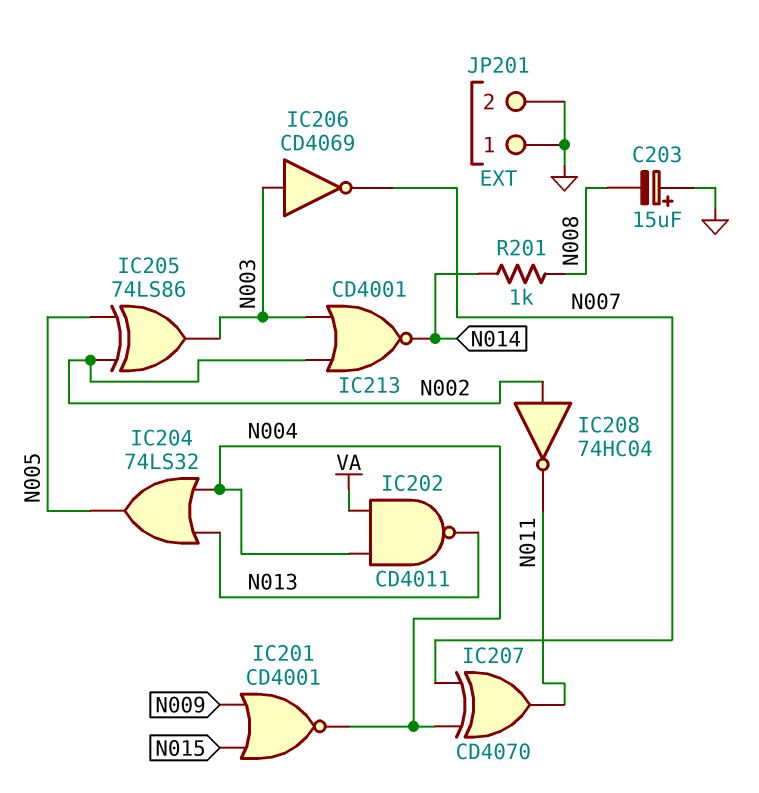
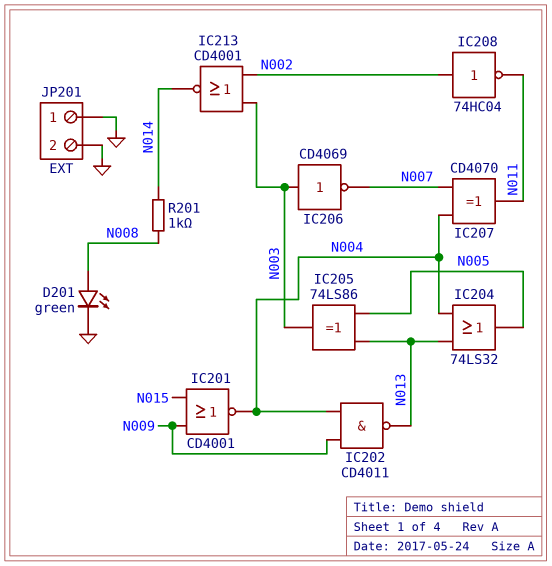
C203: 15uF (plus GND, minus N008) -> none
D201: none -> LED green (A N008, K GND)
IC202: NAND CD4011 (in N004, in VA, out N013) -> NAND CD4011 (in N004, in N009, out N013)
IC205: XOR 74LS86 (in N002, in N005, out N003) -> XOR 74LS86 (in N005, in N013, out N003)

